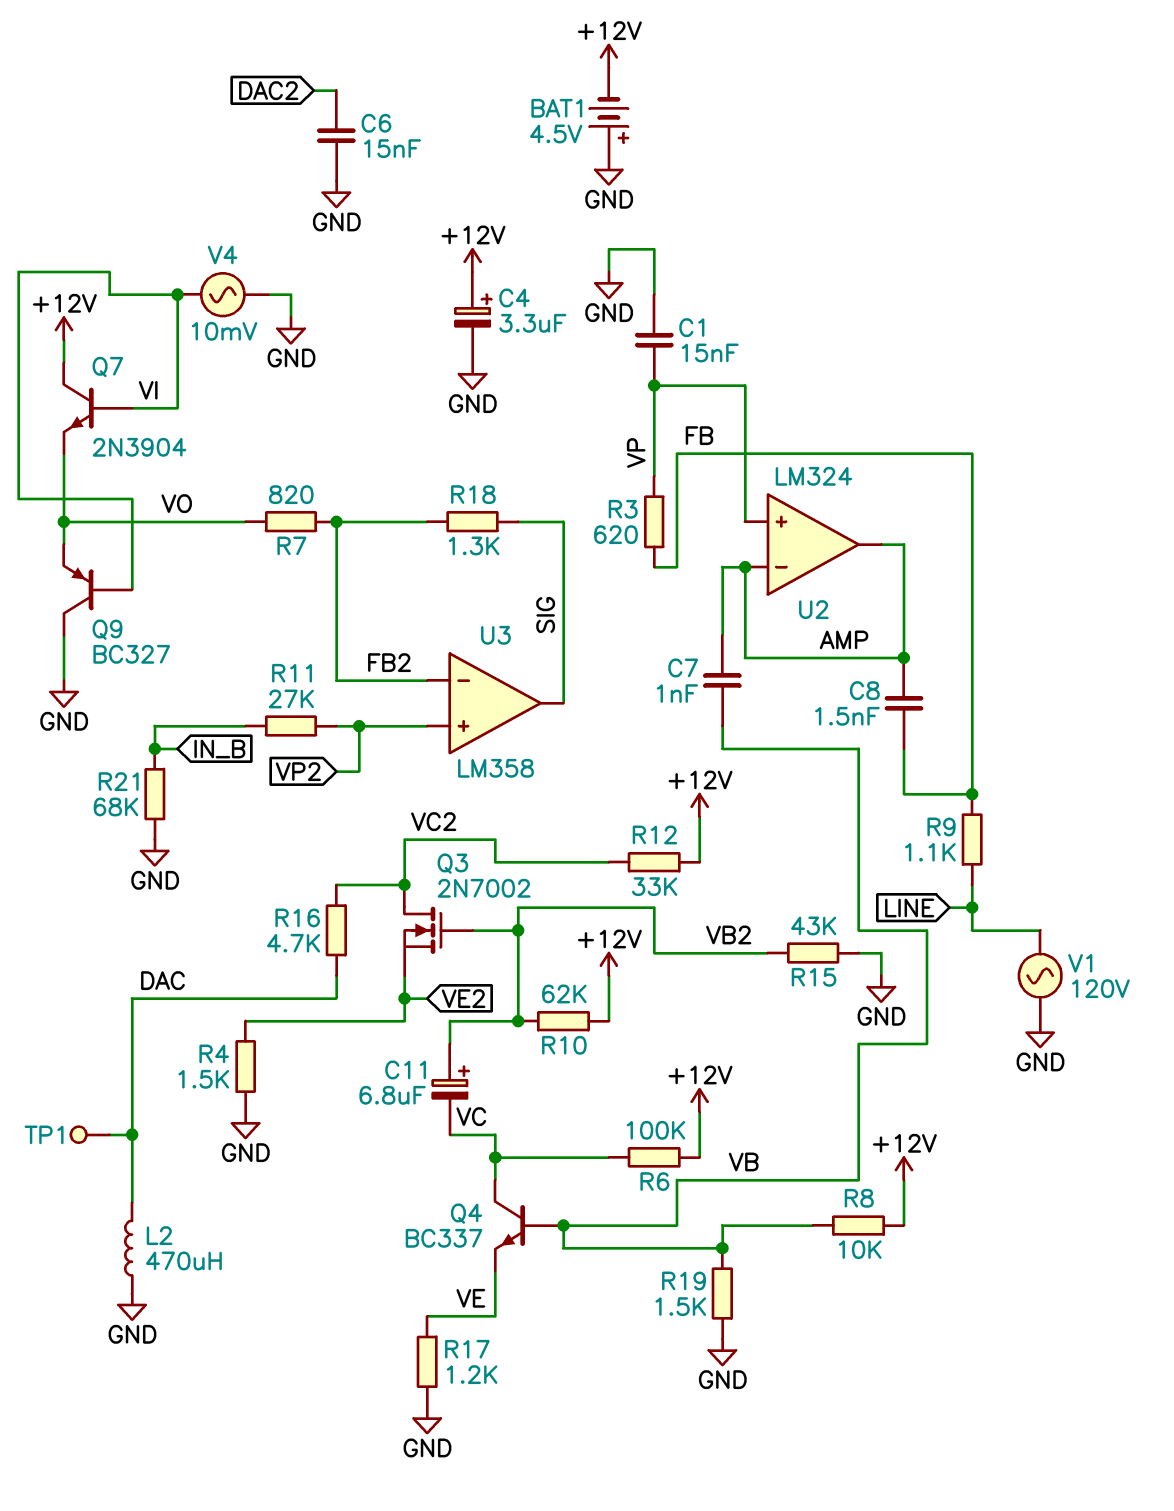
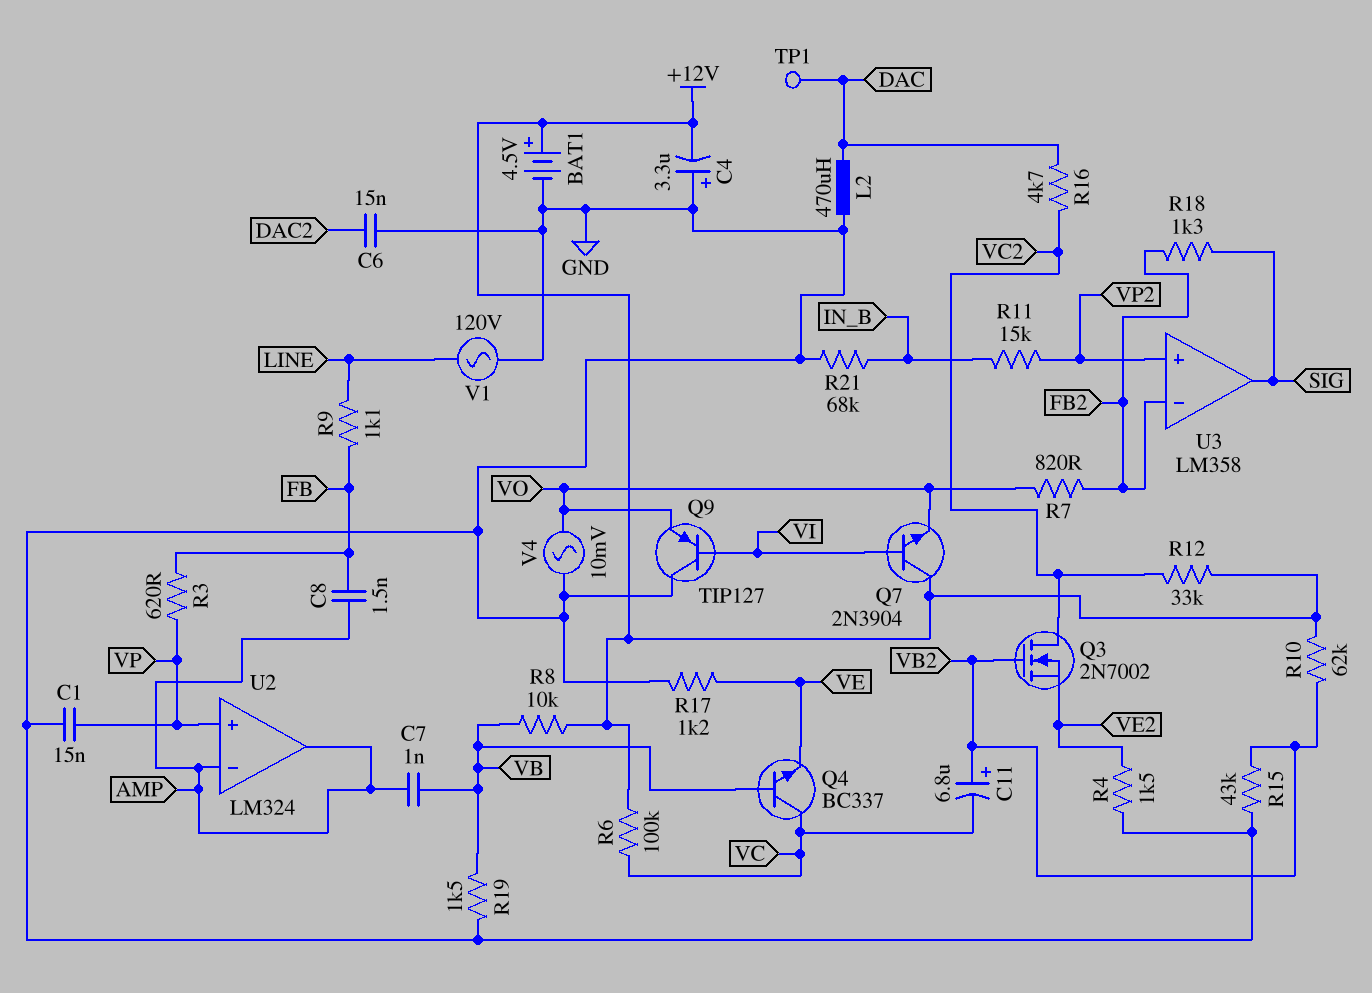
BAT1: 4.5V (plus GND, minus +12V) -> 4.5V (plus +12V, minus GND)
C4: 3.3uF (plus +12V, minus GND) -> 3.3uF (plus GND, minus +12V)
Q9: PNP BC327 (B VI, C GND, E VO) -> PNP TIP127 (B VI, C GND, E VO)
R11: 27k (IN_B, VP2) -> 15k (IN_B, VP2)
V4: AC 10mV (GND, VI) -> AC 10mV (GND, VO)

